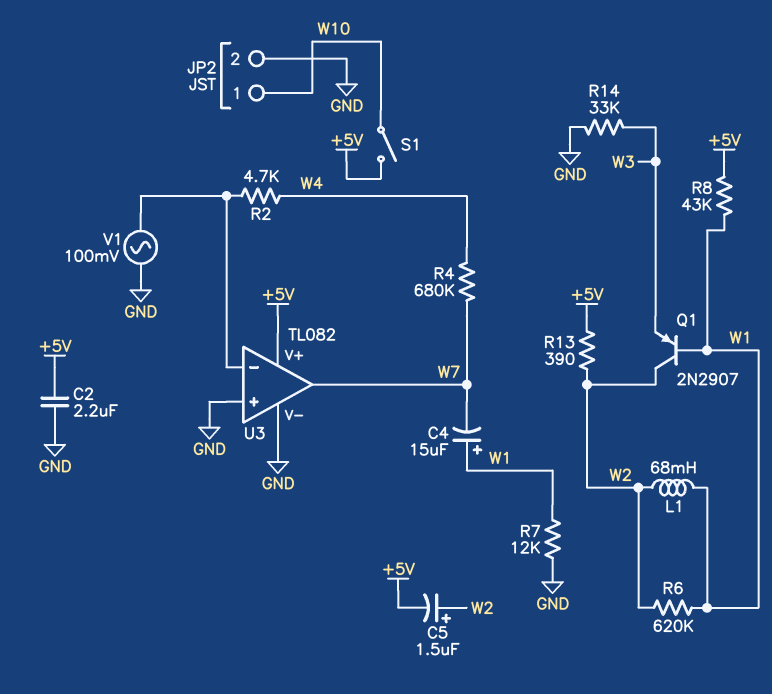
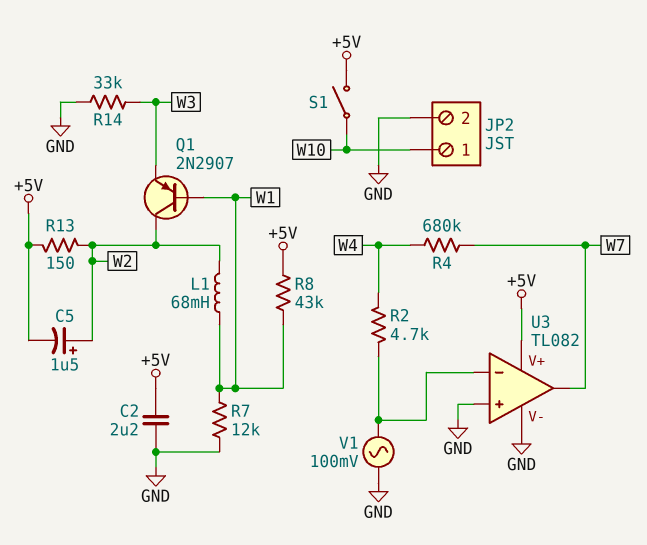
C4: 15uF (plus W1, minus W7) -> none
R6: 620k (W1, W2) -> none
R13: 390 (+5V, W2) -> 150 (+5V, W2)

